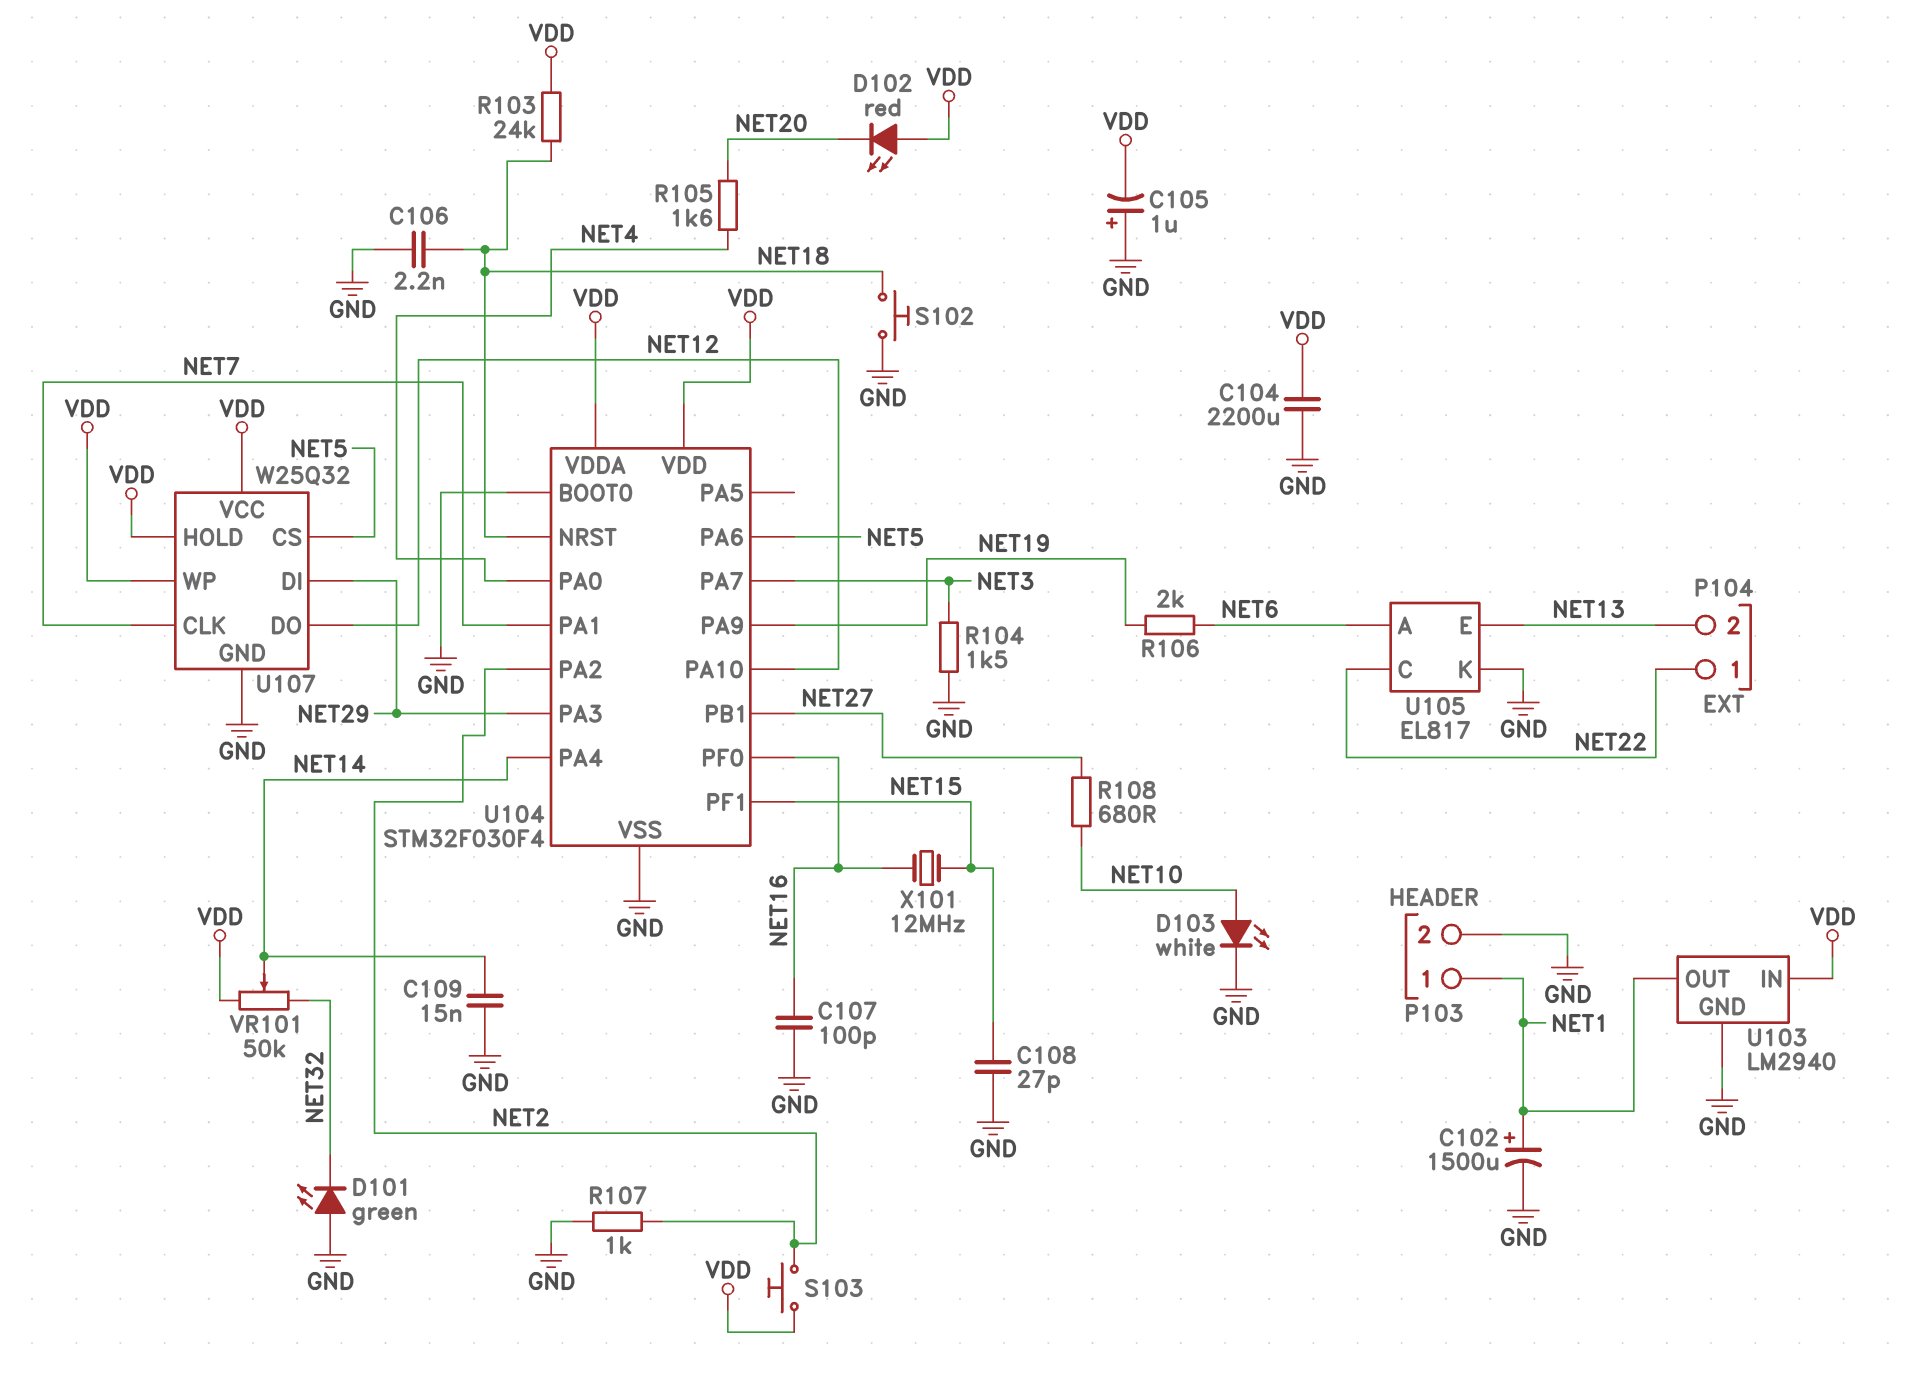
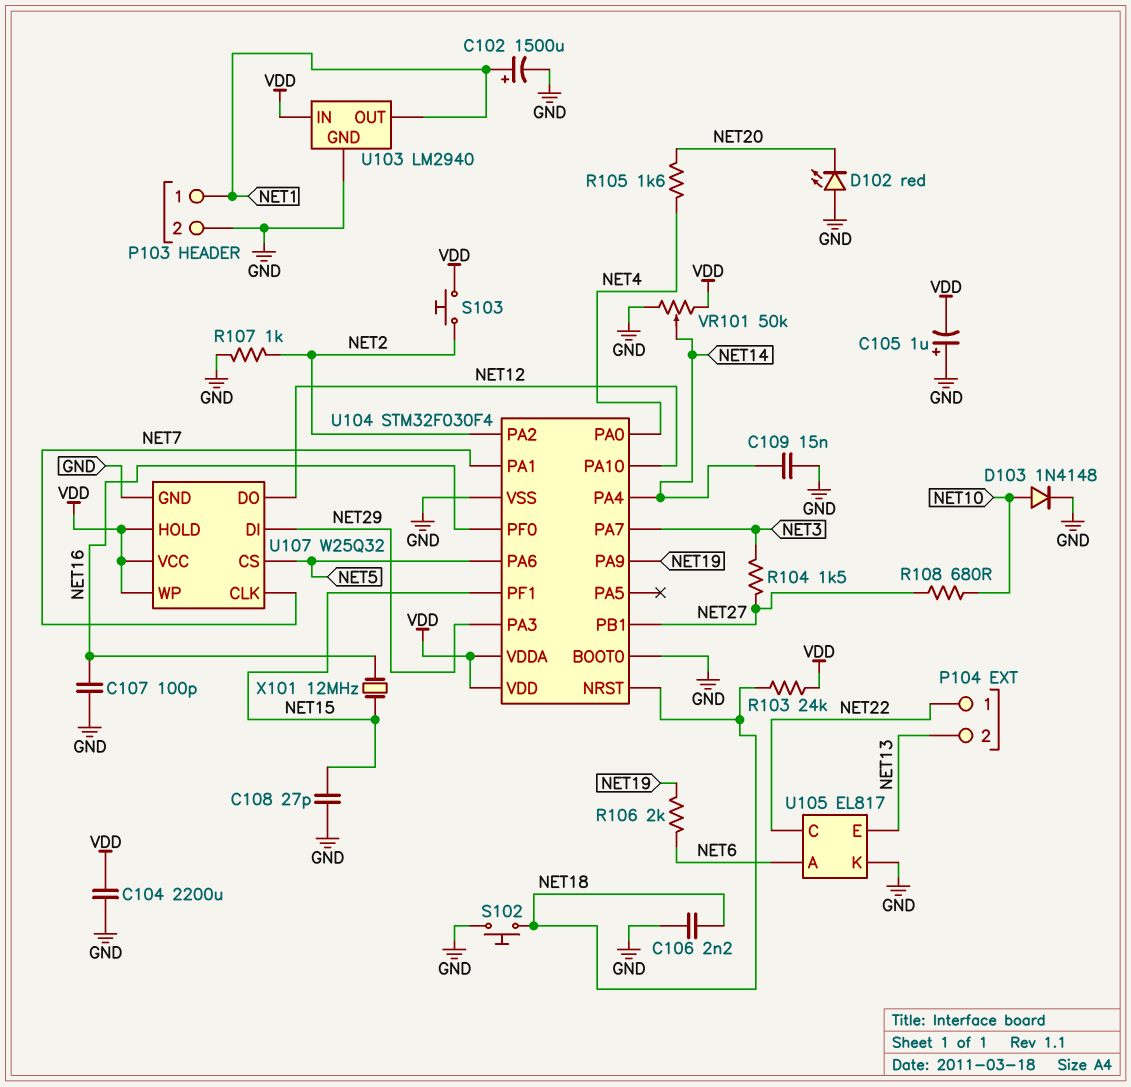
D101: LED green (A GND, K NET32) -> none
D102: LED red (A VDD, K NET20) -> LED red (A GND, K NET20)
D103: LED white (A NET10, K GND) -> diode 1N4148 (A NET10, K GND)
R104: 1.5k (GND, NET3) -> 1.5k (NET3, NET27)
VR101: 50k (NET32, VDD, wiper NET14) -> 50k (GND, VDD, wiper NET14)

